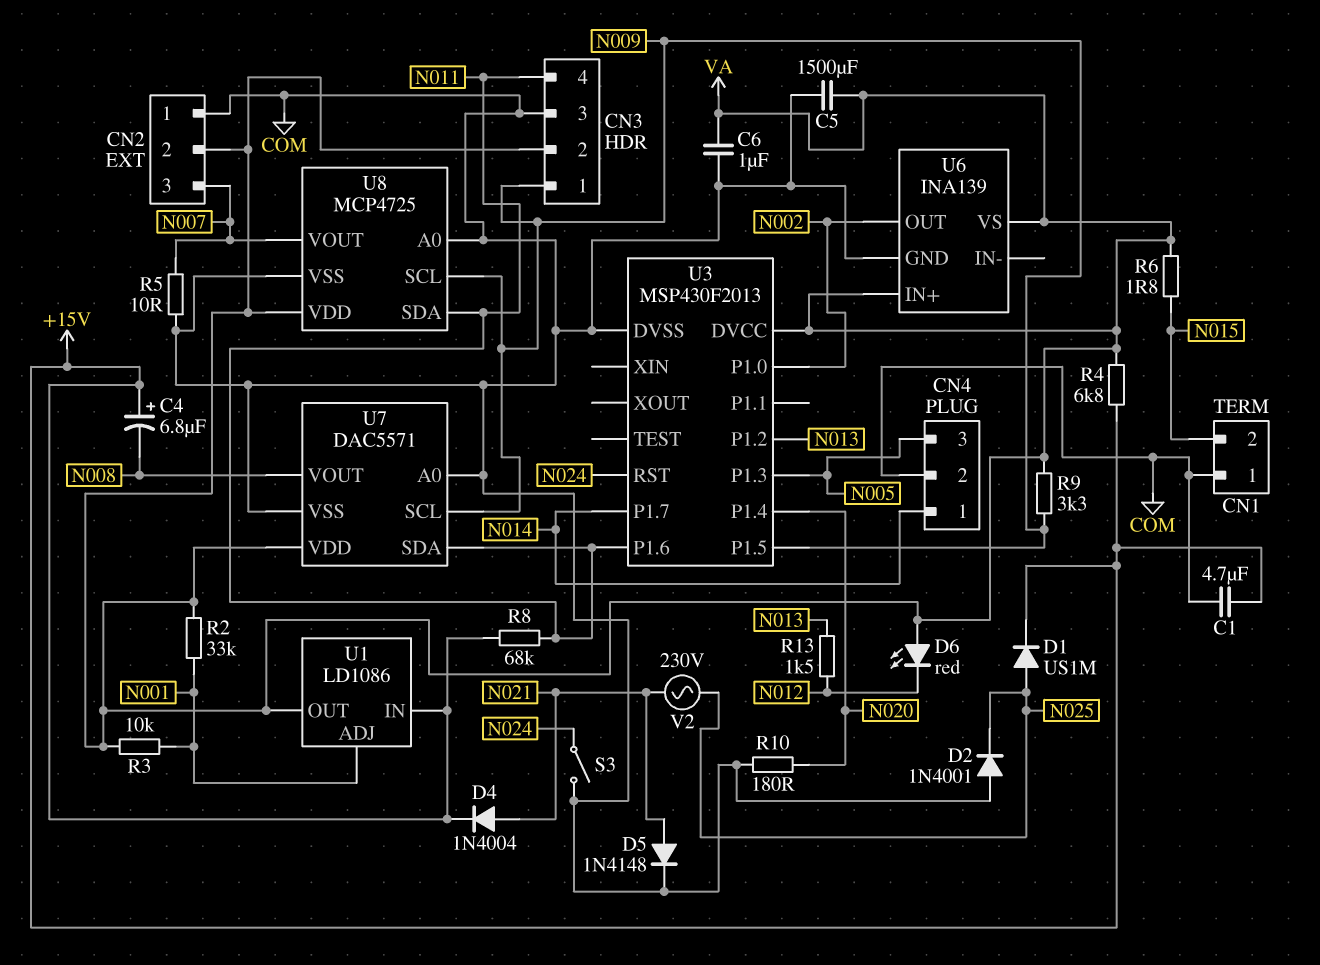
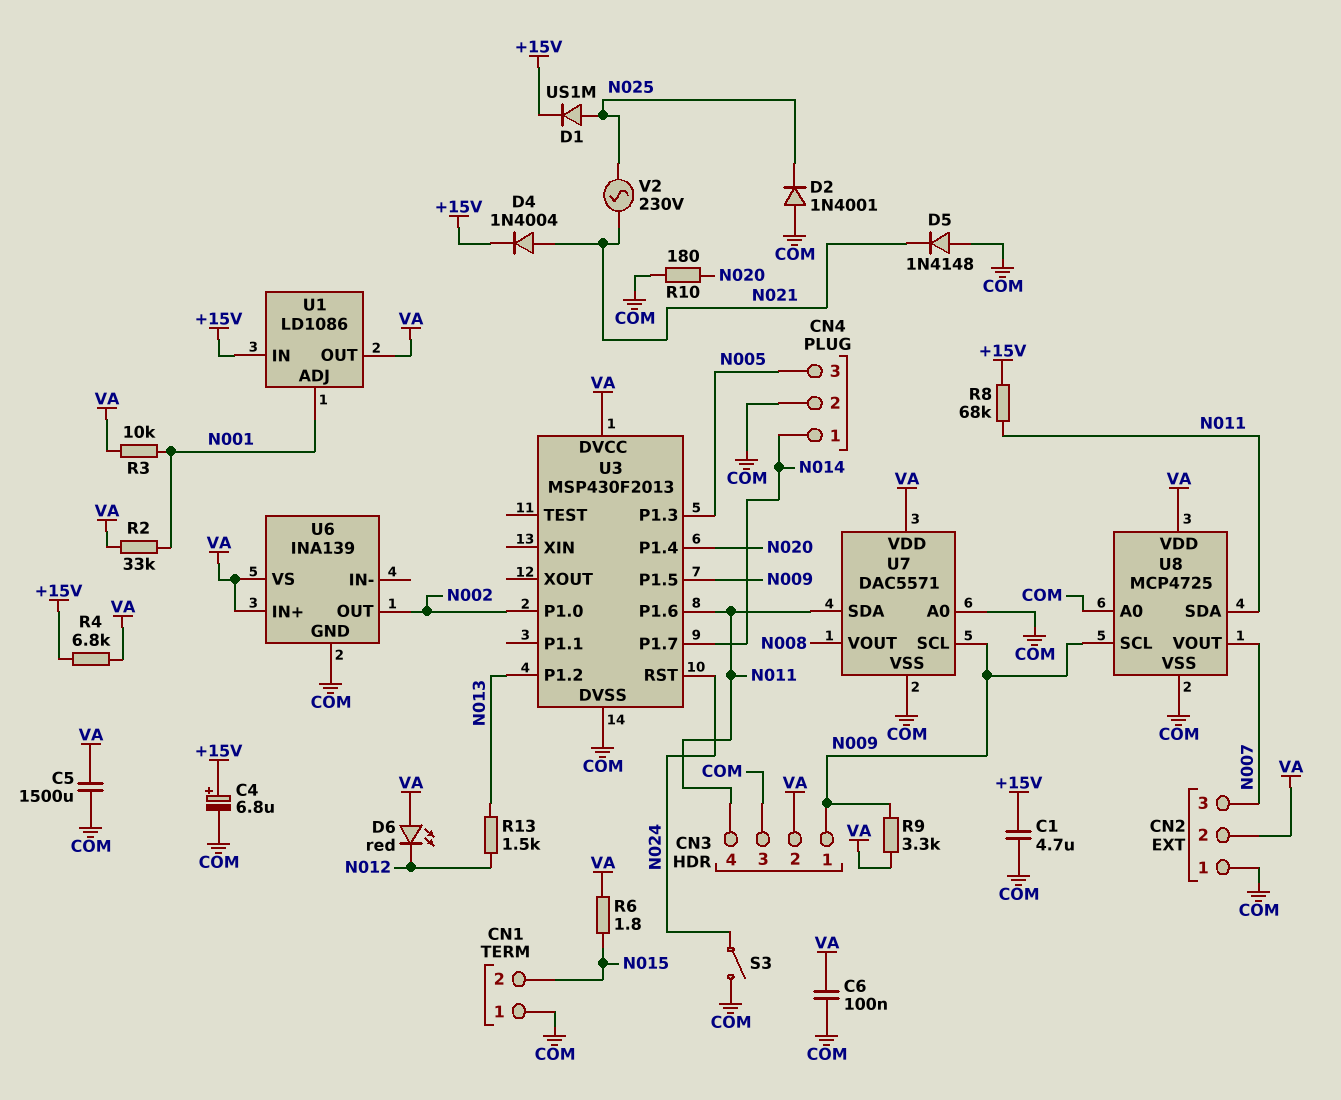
C4: 6.8uF (plus +15V, minus N008) -> 6.8uF (plus +15V, minus COM)
C6: 1uF (COM, VA) -> 100nF (COM, VA)
D5: diode 1N4148 (A N021, K COM) -> diode 1N4148 (A COM, K N021)
R5: 10 (COM, N007) -> none

